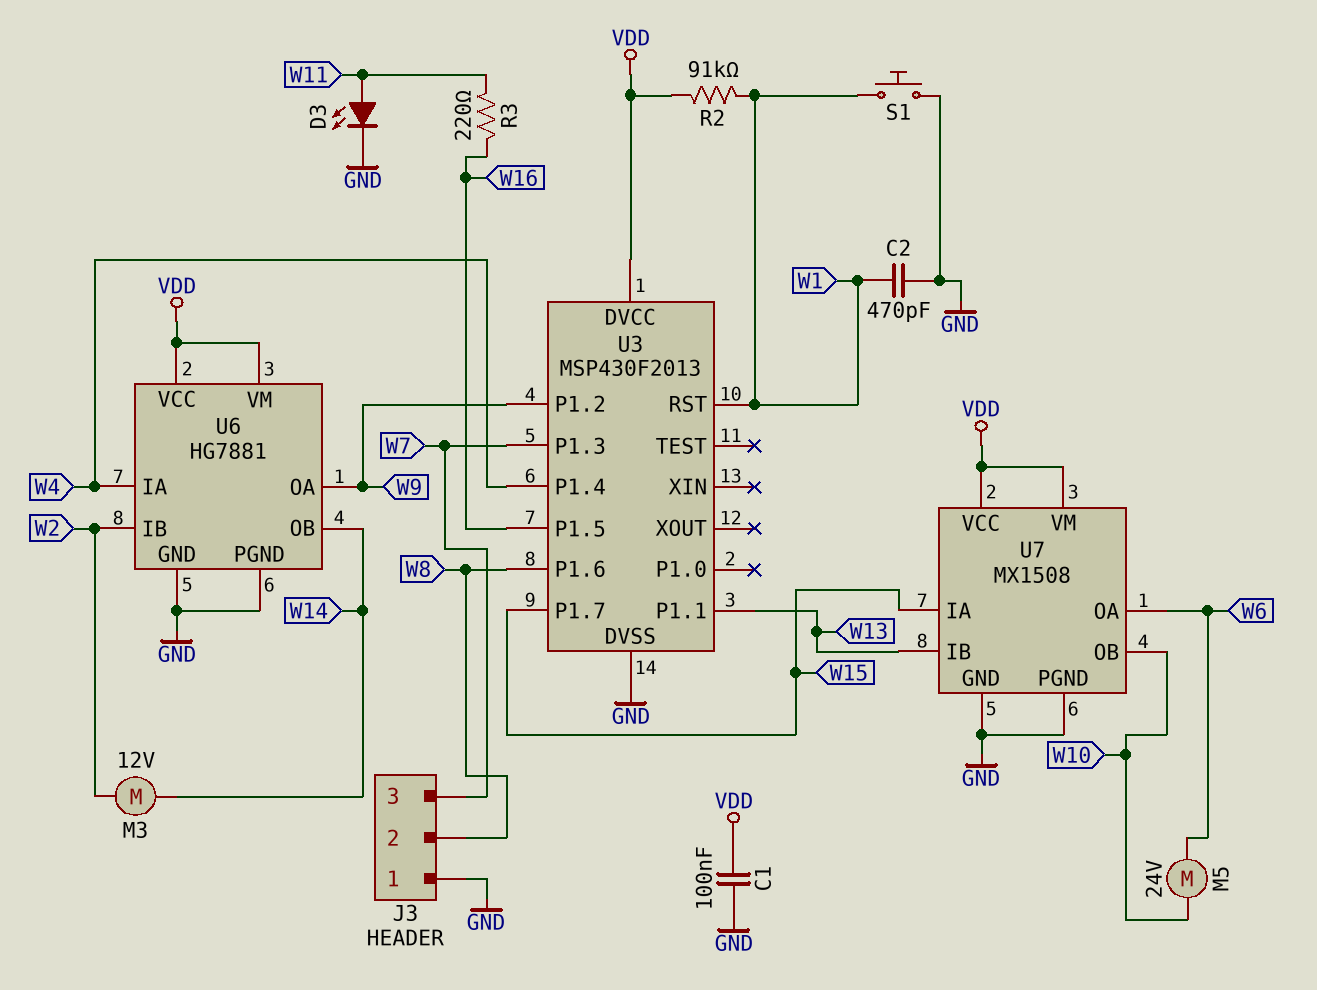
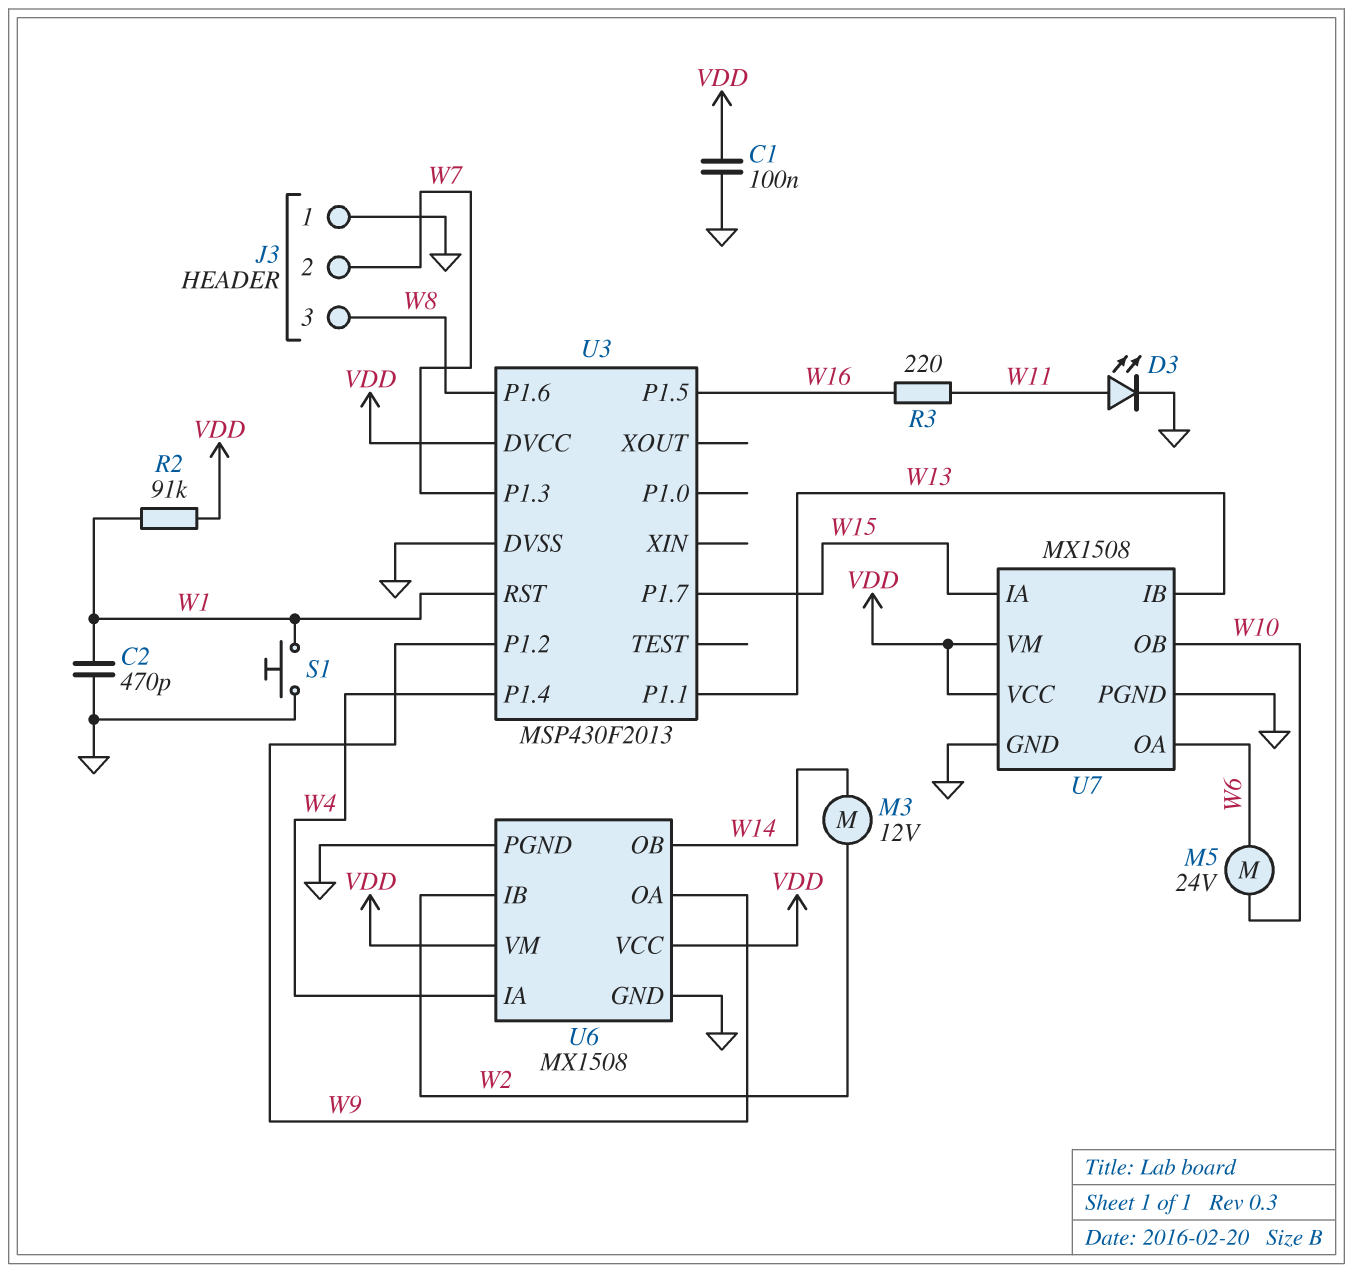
J3 pin 2: W8 -> W7
J3 pin 3: W7 -> W8
U6: HG7881 -> MX1508

